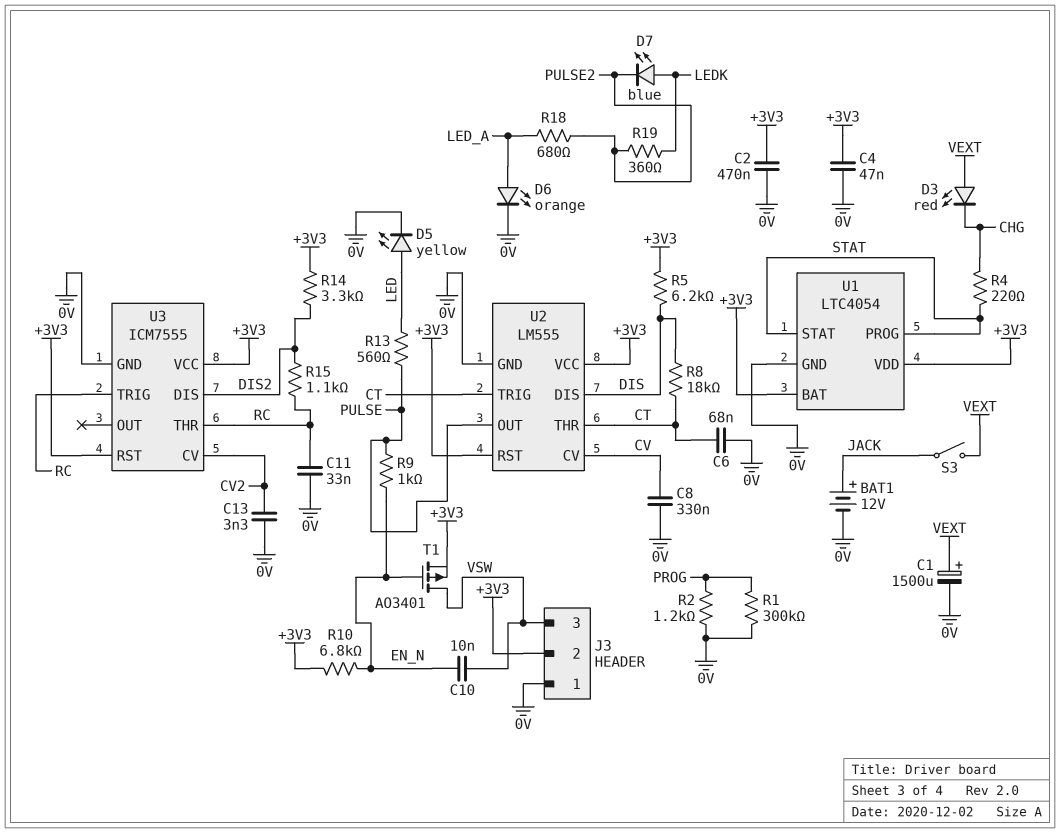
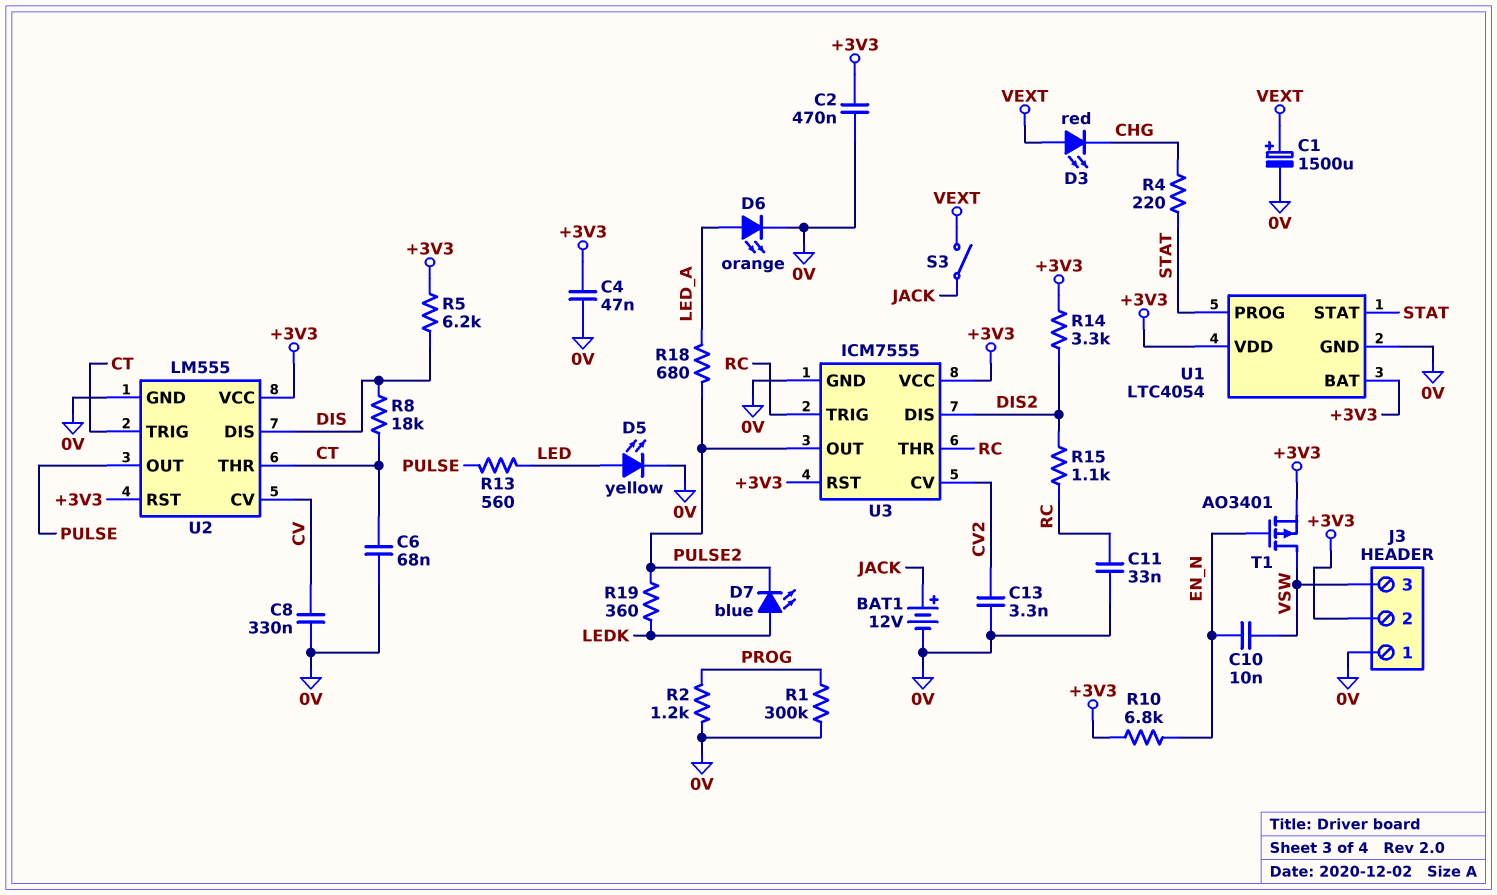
R9: 1k (EN_N, PULSE) -> none
U3 pin OUT: none -> PULSE2

